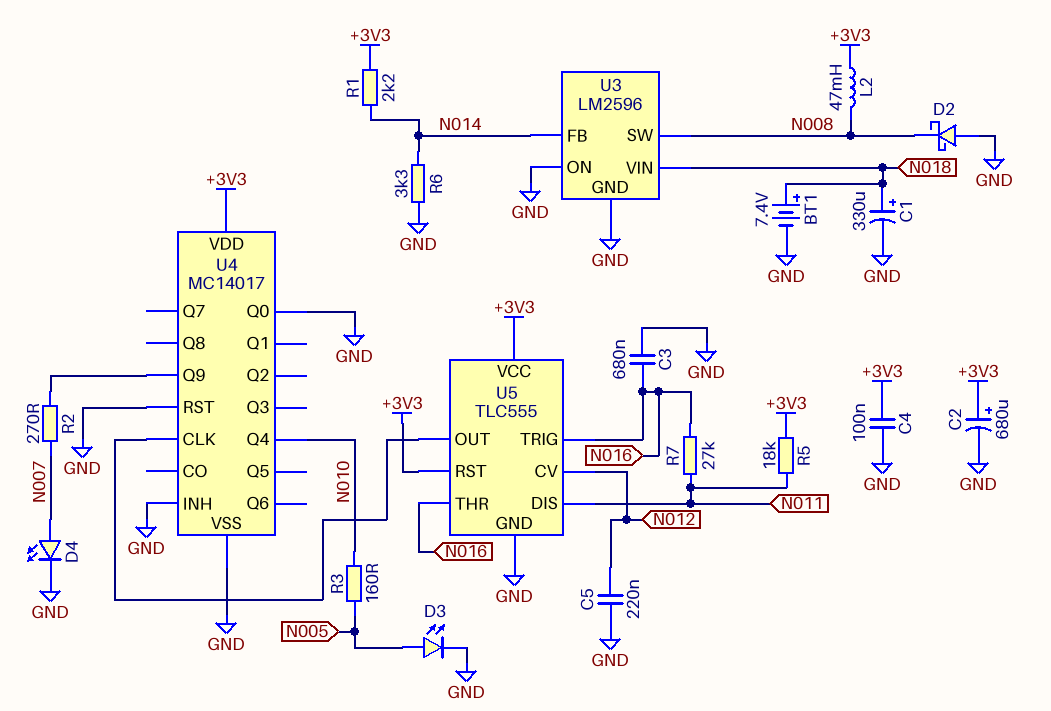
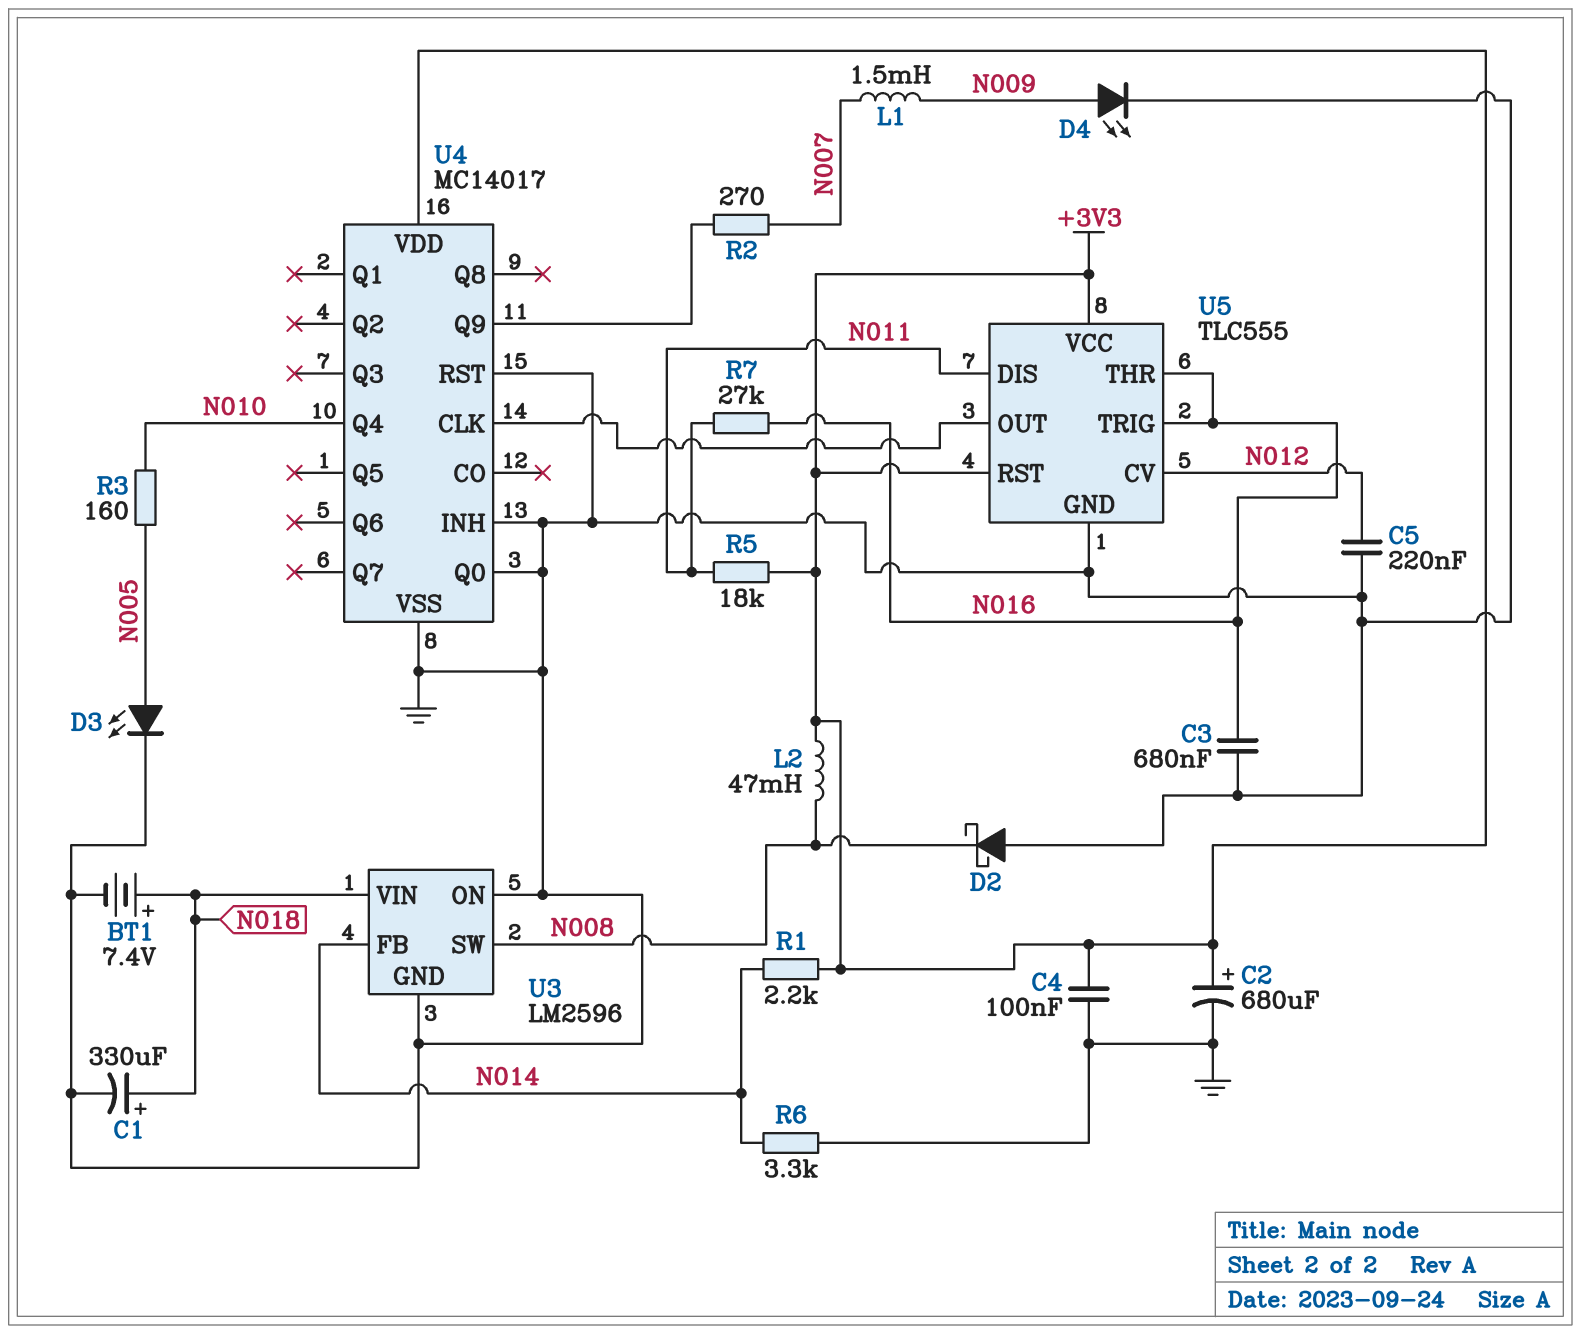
D4: LED (A N007, K GND) -> LED (A N009, K GND)
L1: none -> 1.5mH (N007, N009)

